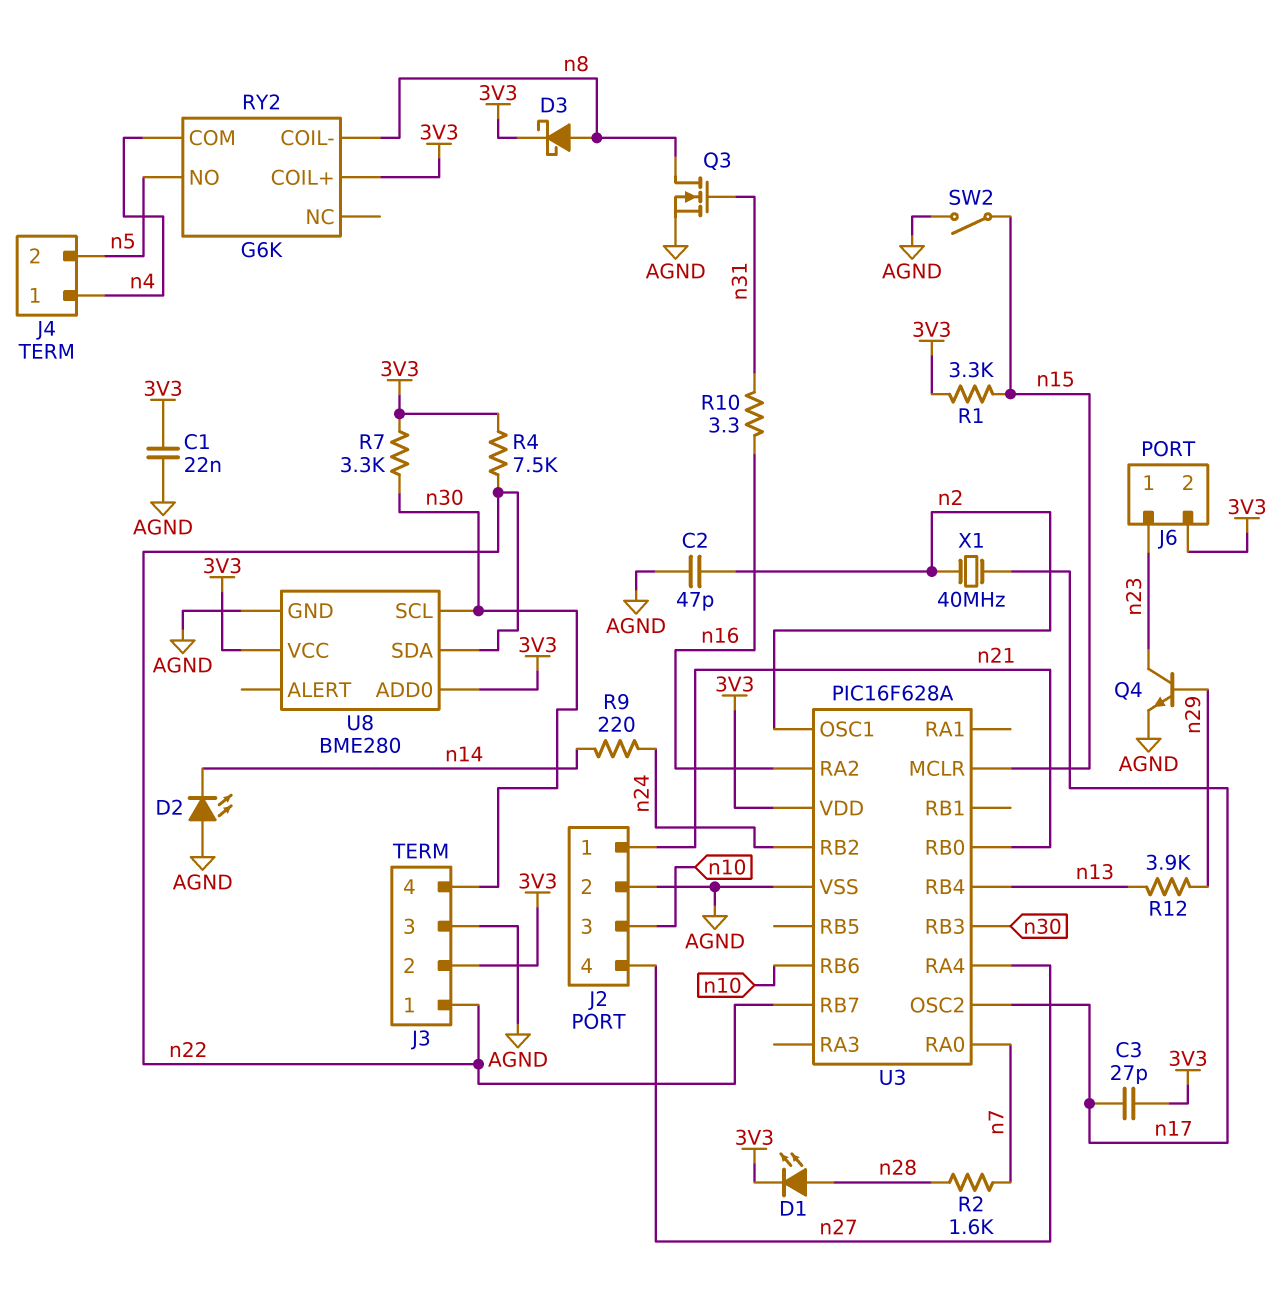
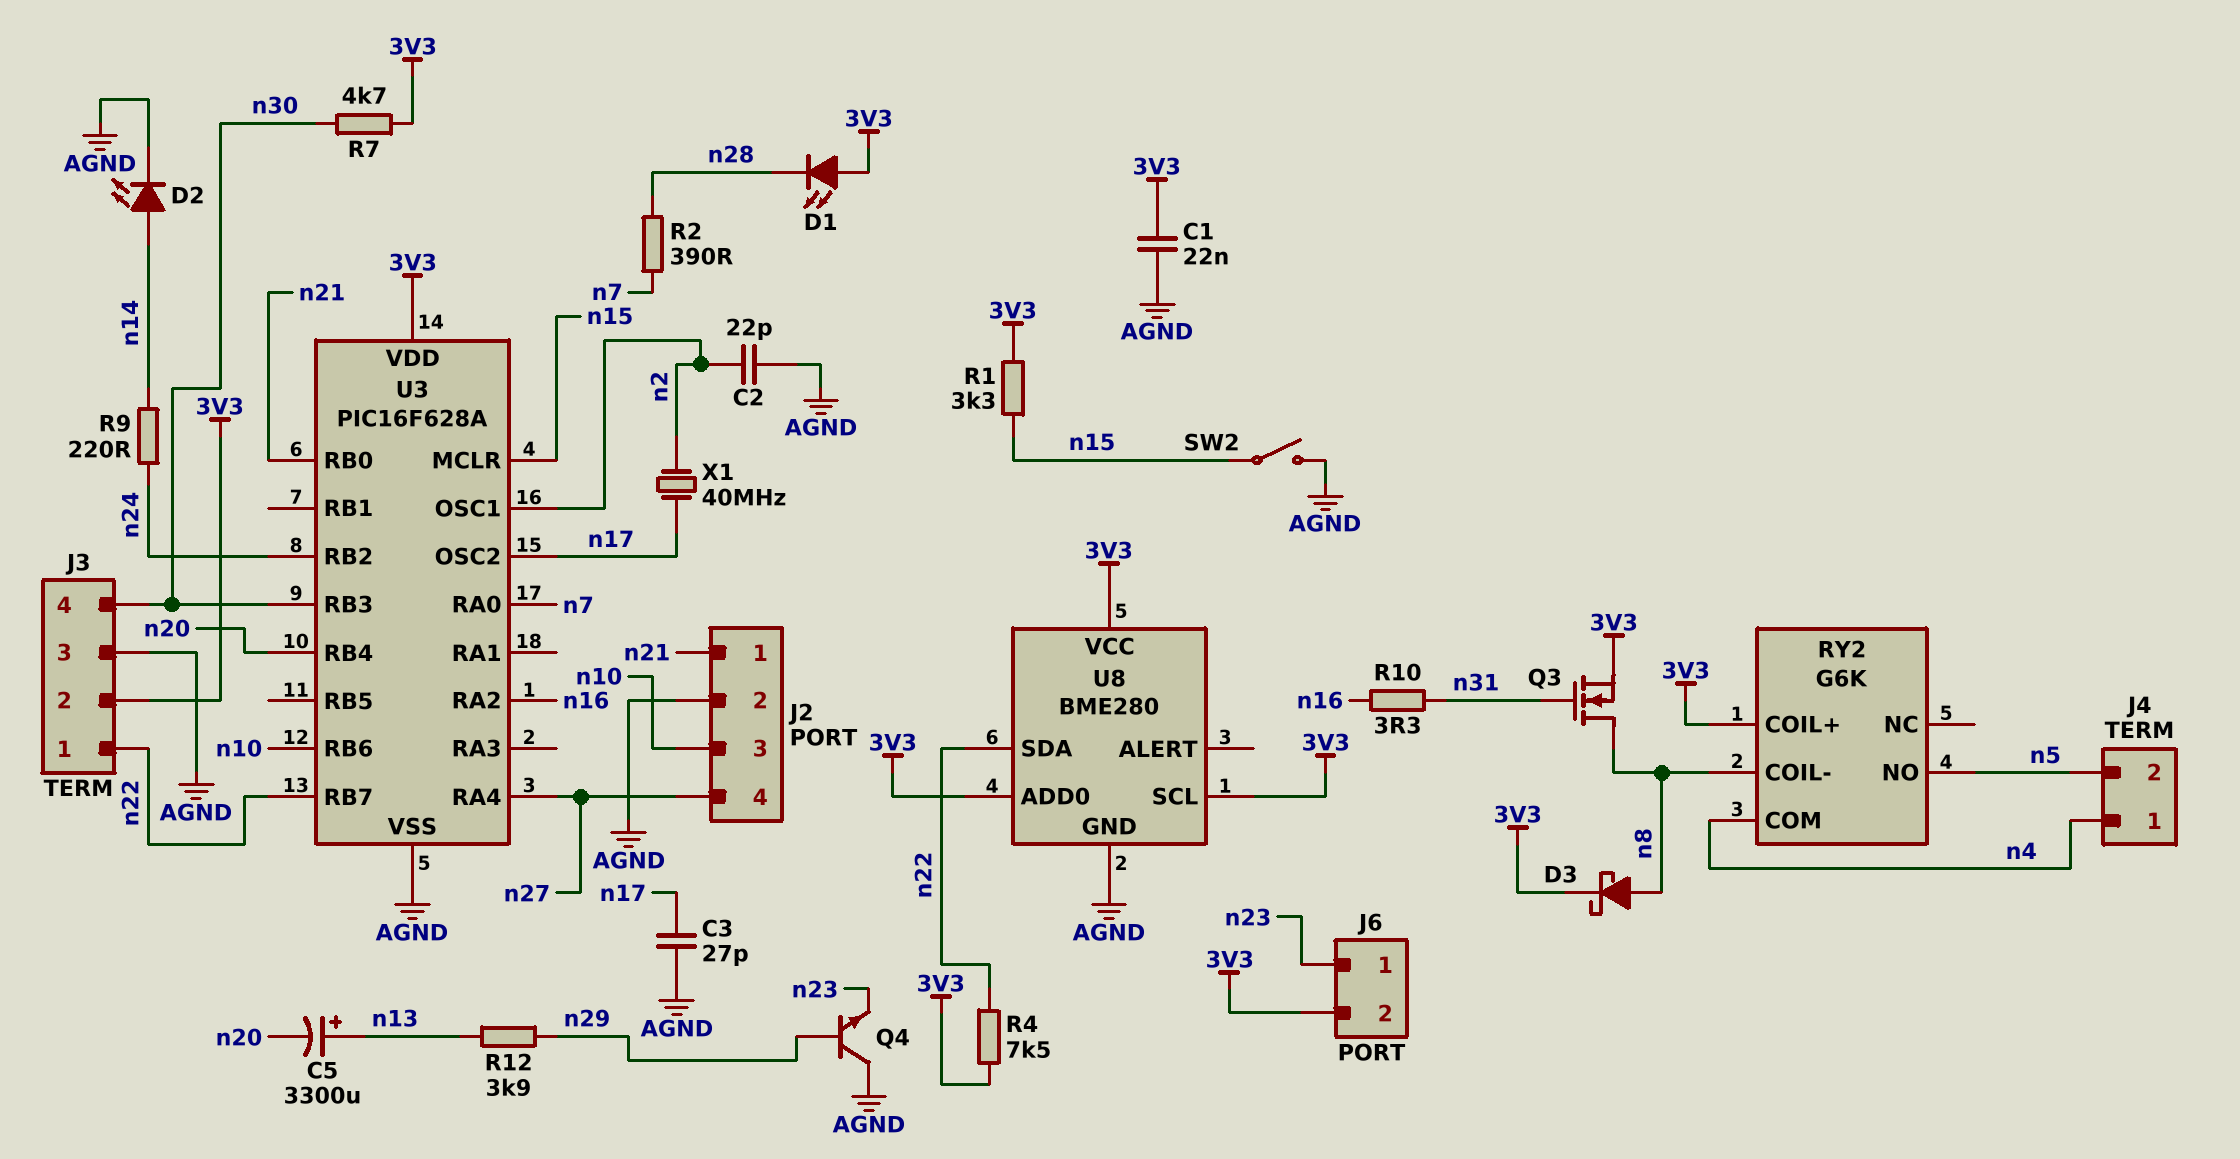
C2: 47pF (AGND, n2) -> 22pF (AGND, n2)
C3: 27pF (3V3, n17) -> 27pF (AGND, n17)
C5: none -> 3300uF (plus n13, minus n20)
D1: LED (A n28, K 3V3) -> LED (A 3V3, K n28)
D2: LED (A AGND, K n14) -> LED (A n14, K AGND)
Q3: NMOS (G n31, D n8, S AGND) -> NMOS (G n31, D n8, S 3V3)
Q4: NPN (B n29, C n23, E AGND) -> NPN (B n29, C AGND, E n23)
R2: 1.6k (n7, n28) -> 390 (n7, n28)
R7: 3.3k (3V3, n30) -> 4.7k (3V3, n30)
U3 pin RB4: n13 -> n20
U8 pin SCL: n30 -> 3V3

